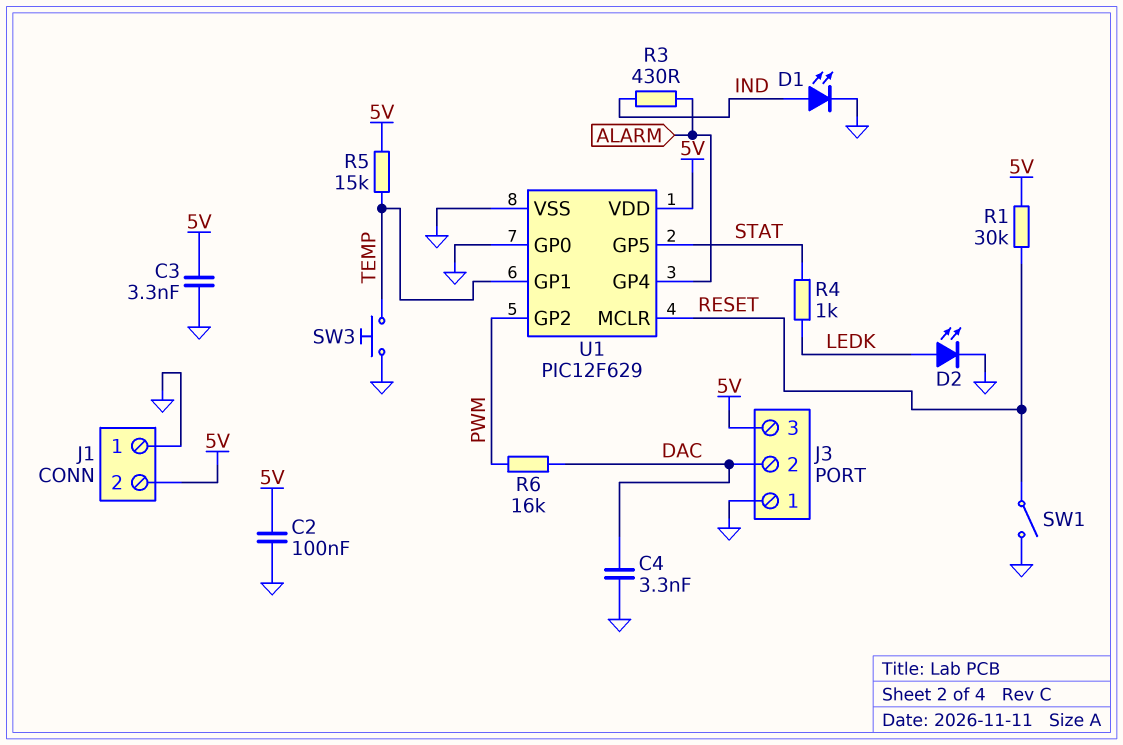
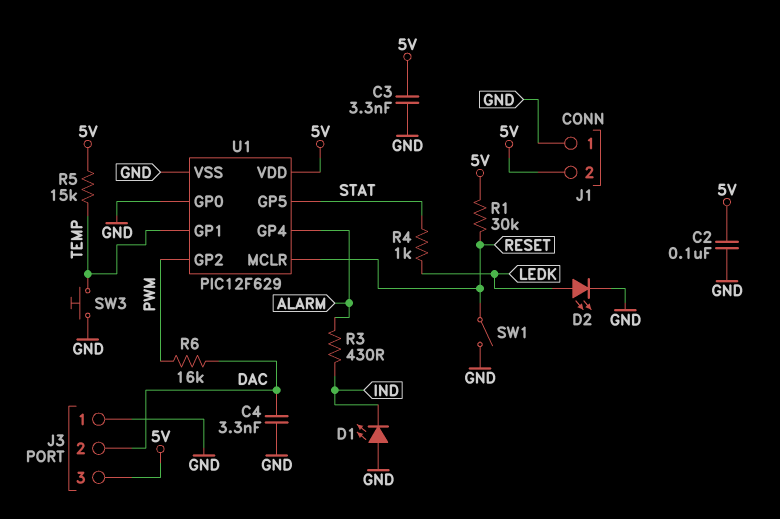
D1: LED (A IND, K GND) -> LED (A GND, K IND)

